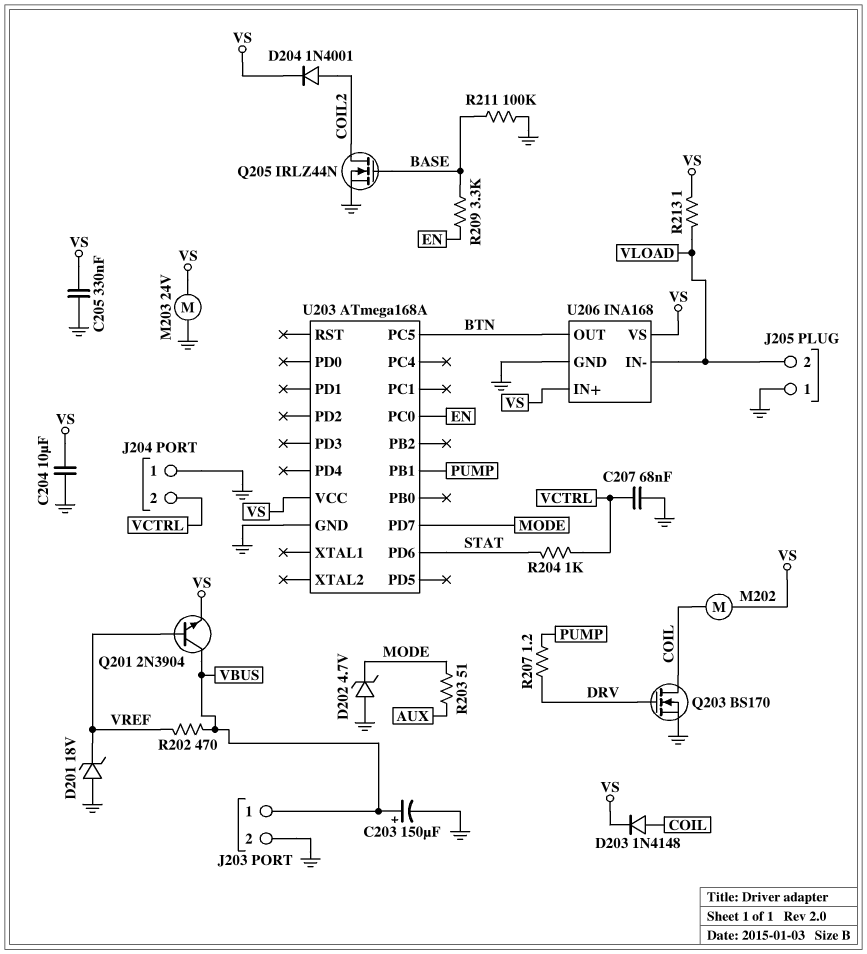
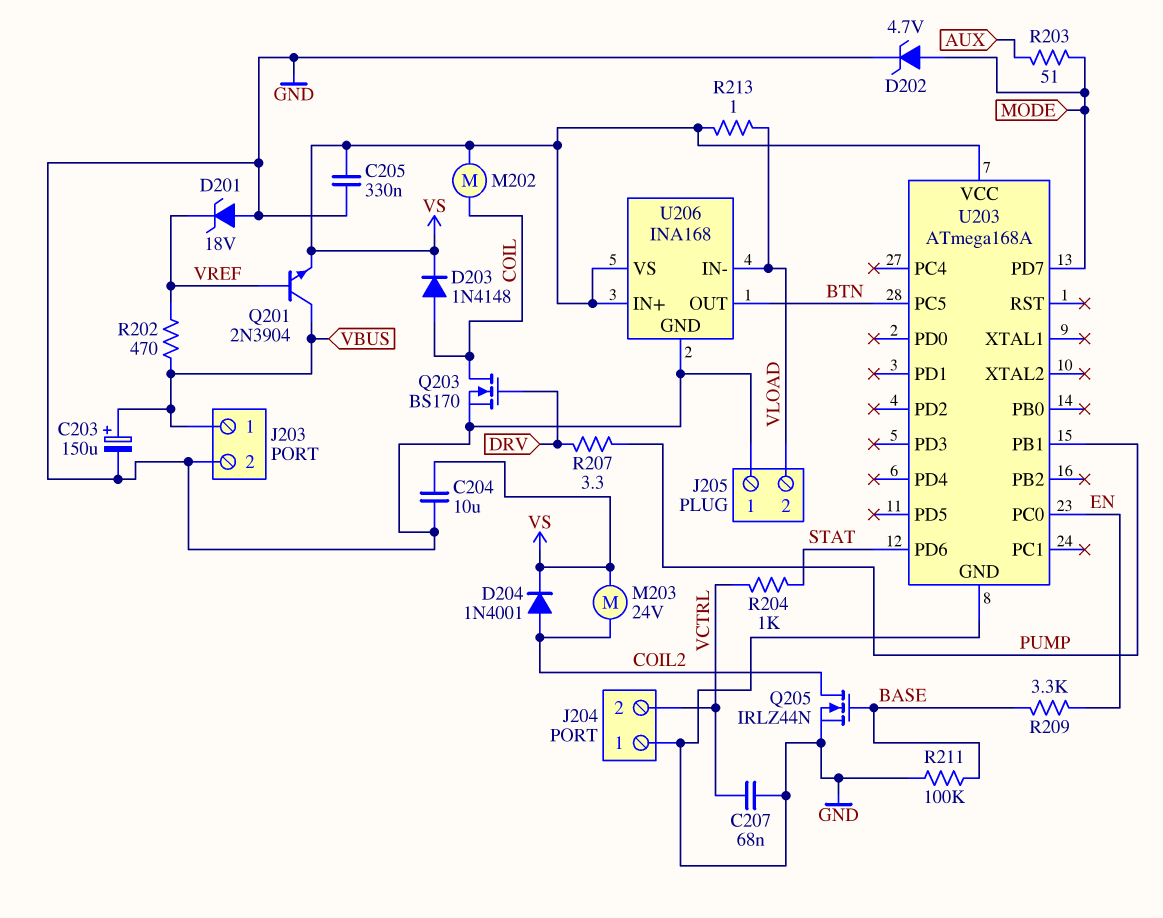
D202: zener 4.7V (A GND, K MODE) -> zener 4.7V (A MODE, K GND)
M203: motor 24V (GND, VS) -> motor 24V (COIL2, VS)
R207: 1.2 (DRV, PUMP) -> 3.3 (DRV, PUMP)

